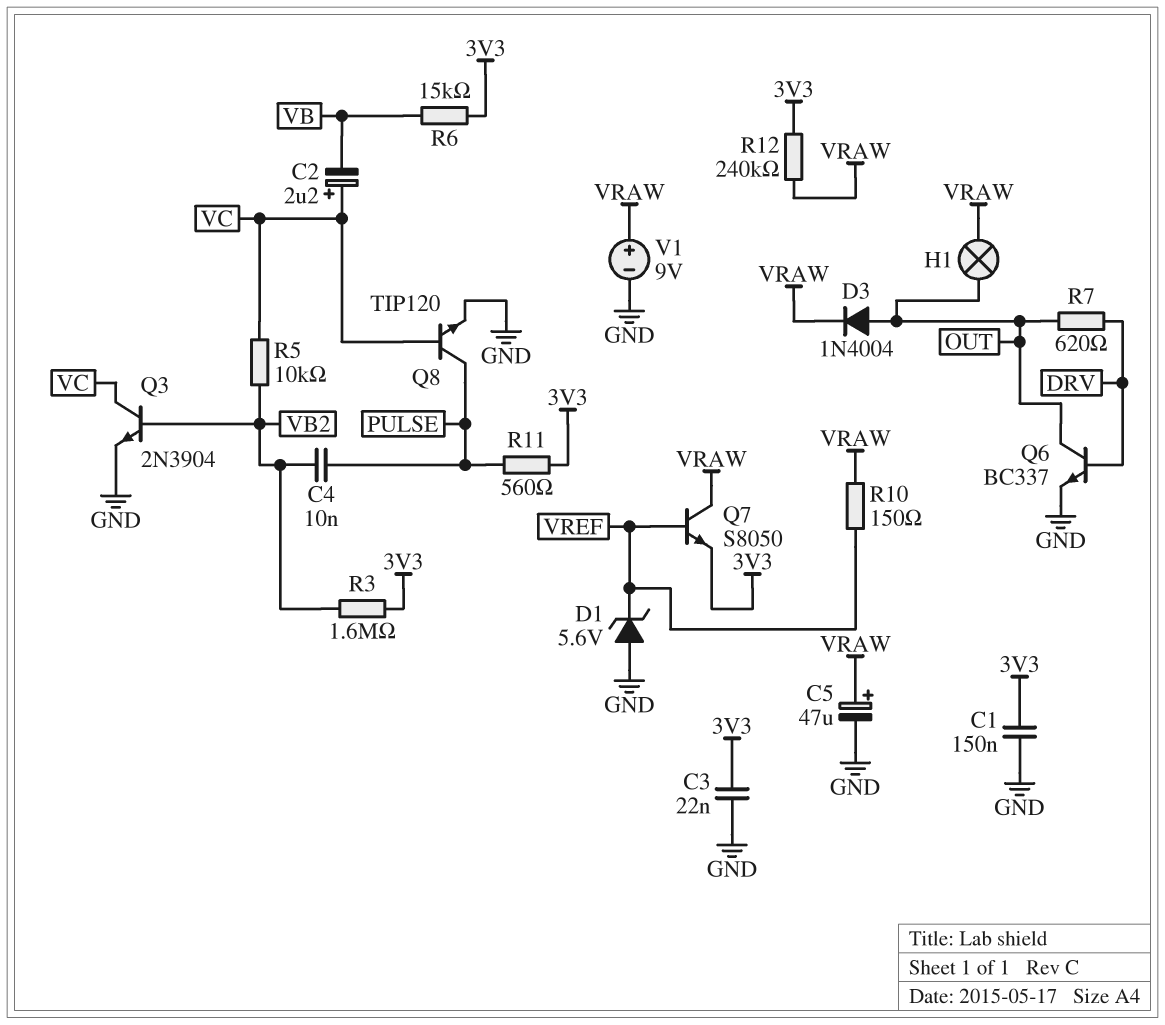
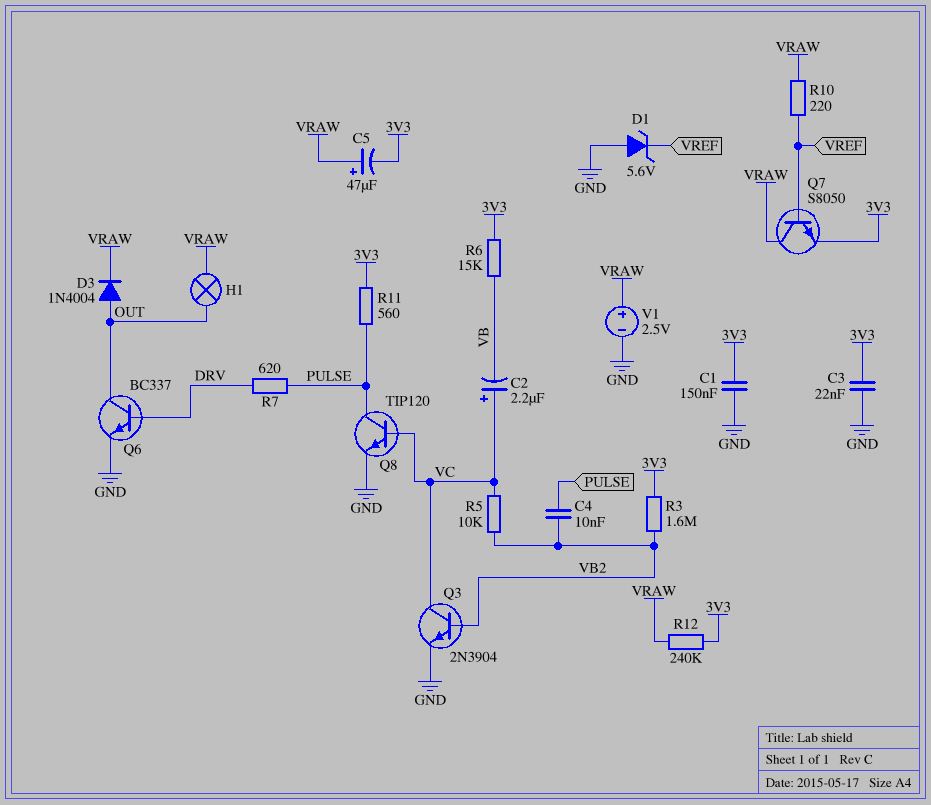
C5: 47uF (plus VRAW, minus GND) -> 47uF (plus VRAW, minus 3V3)
R7: 620 (DRV, OUT) -> 620 (DRV, PULSE)
R10: 150 (VRAW, VREF) -> 220 (VRAW, VREF)
V1: 9V (plus VRAW, minus GND) -> 2.5V (plus VRAW, minus GND)

